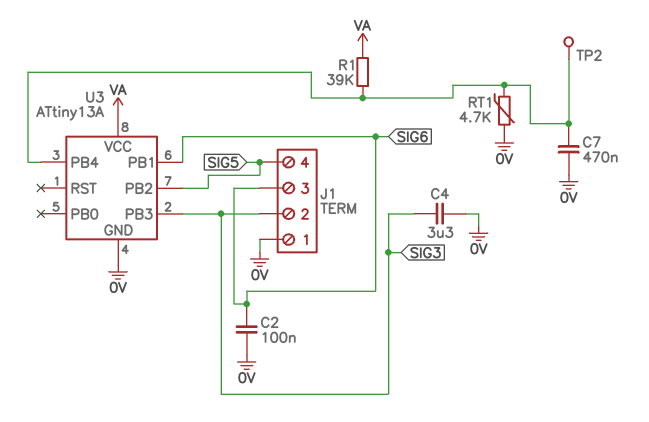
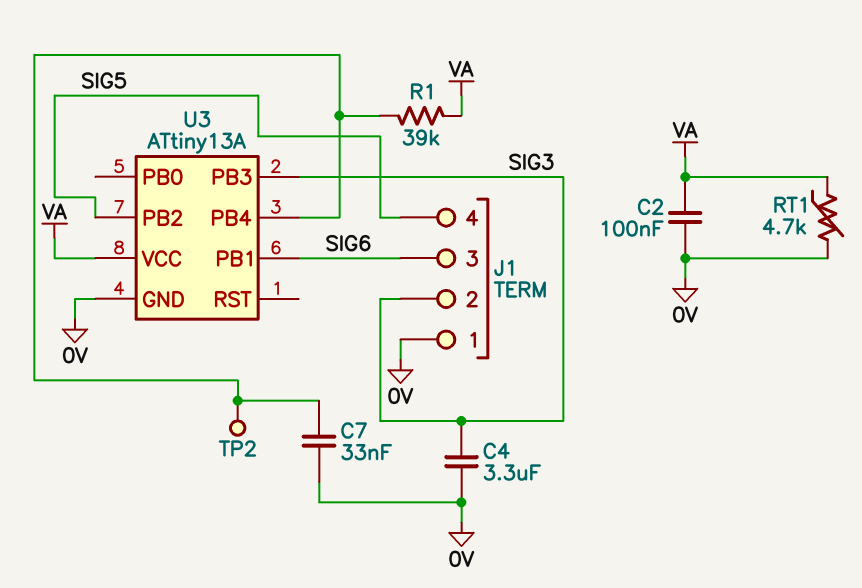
C2: 100nF (0V, SIG6) -> 100nF (0V, VA)
C7: 470nF (0V, U3/PB4) -> 33nF (0V, U3/PB4)
RT1: 4.7k (0V, U3/PB4) -> 4.7k (0V, VA)

